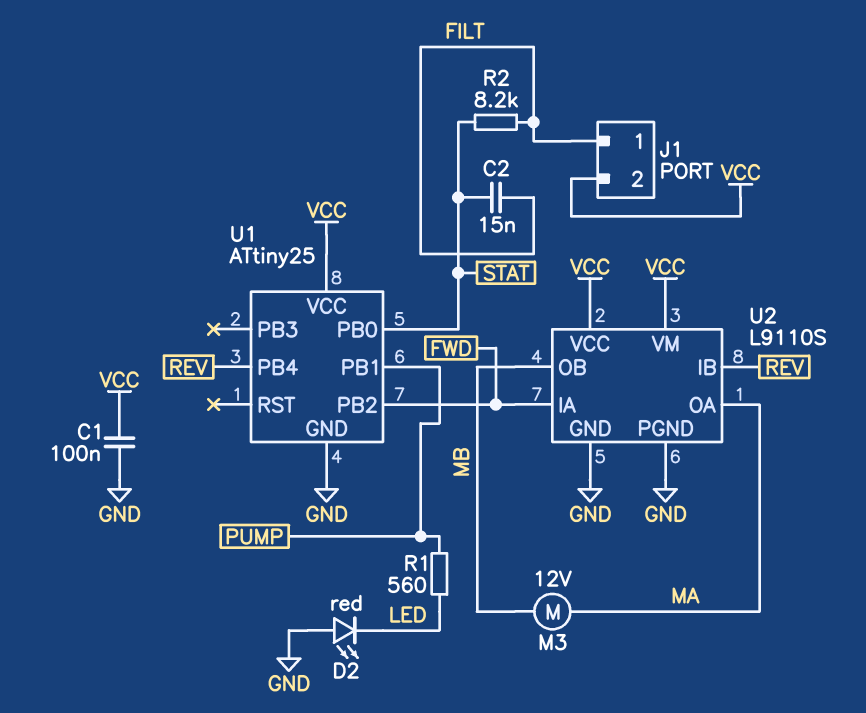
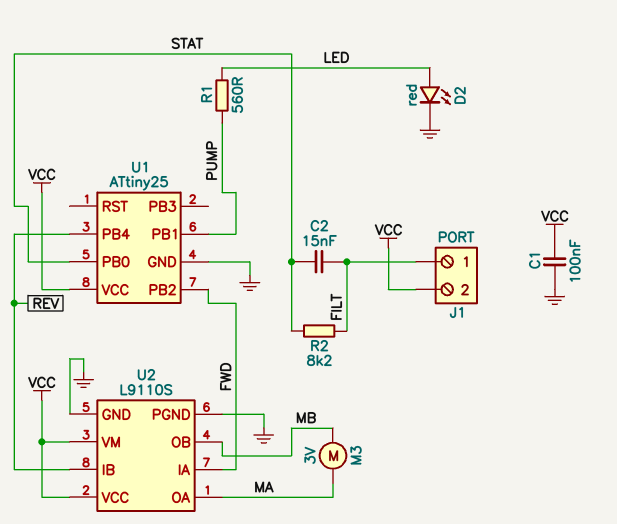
D2: LED red (A GND, K LED) -> LED red (A LED, K GND)
M3: motor 12V (MA, MB) -> motor 3V (MA, MB)

